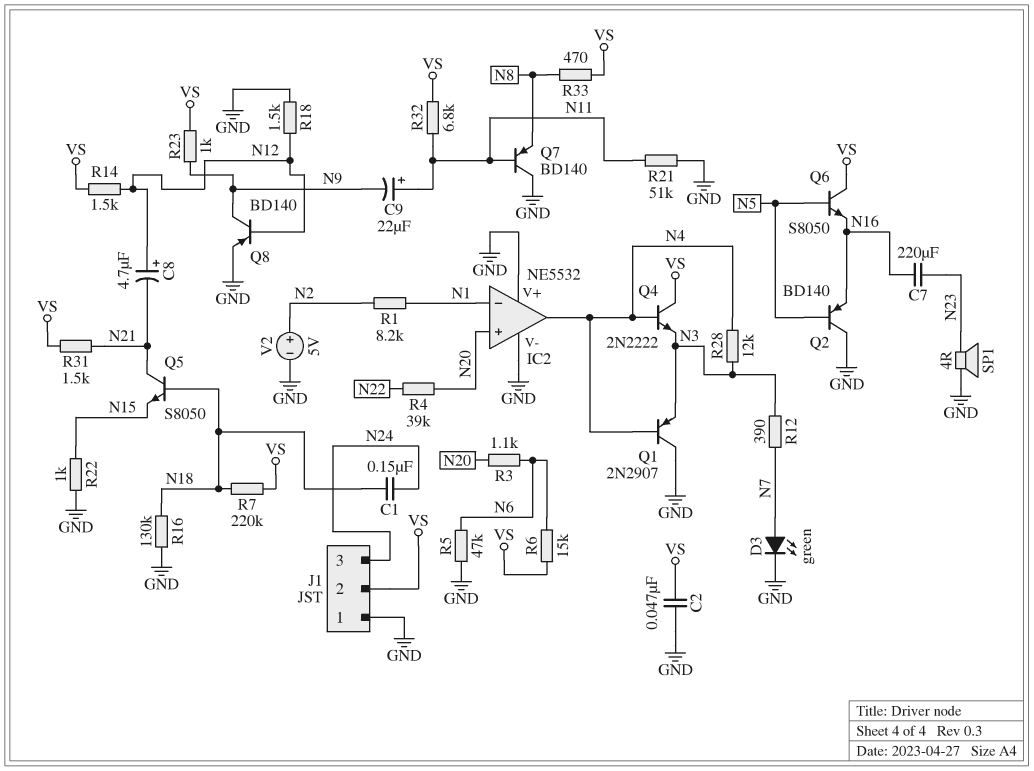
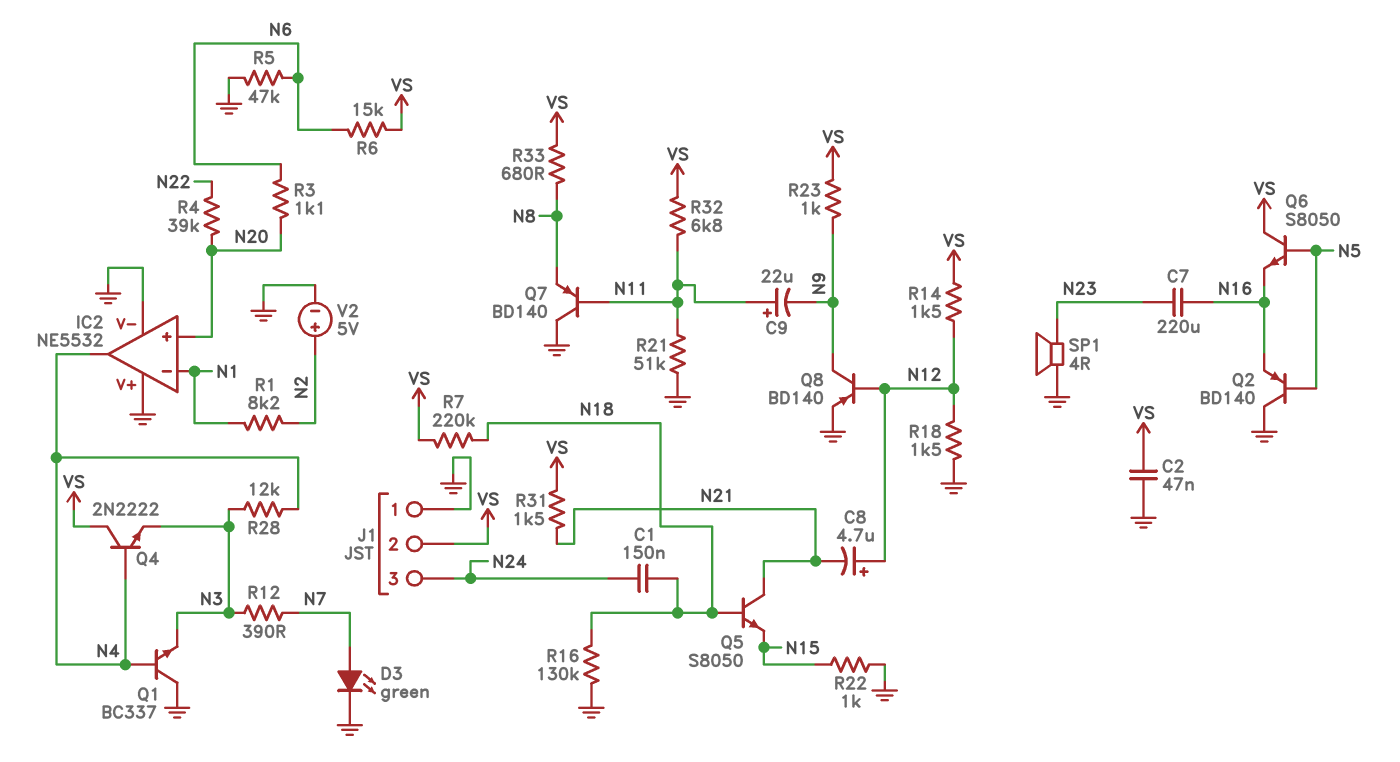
Q1: PNP 2N2907 (B N4, C GND, E N3) -> NPN BC337 (B N4, C GND, E N3)
R33: 470 (N8, VS) -> 680 (N8, VS)

